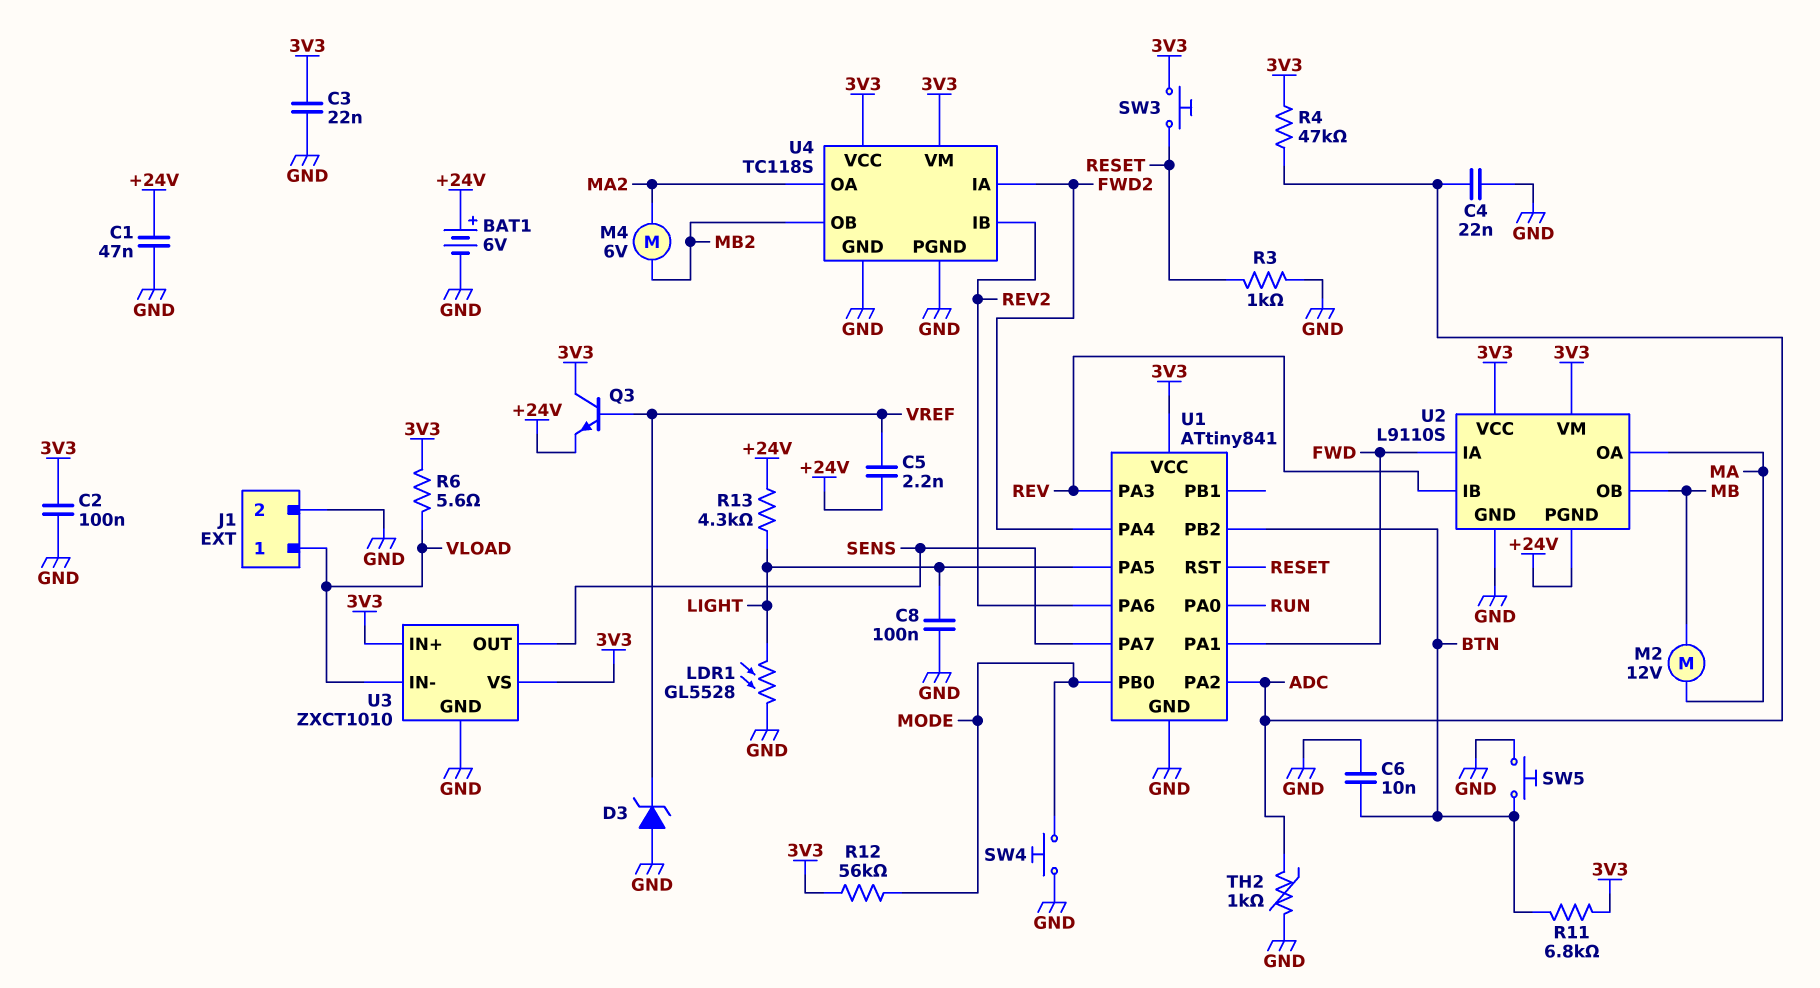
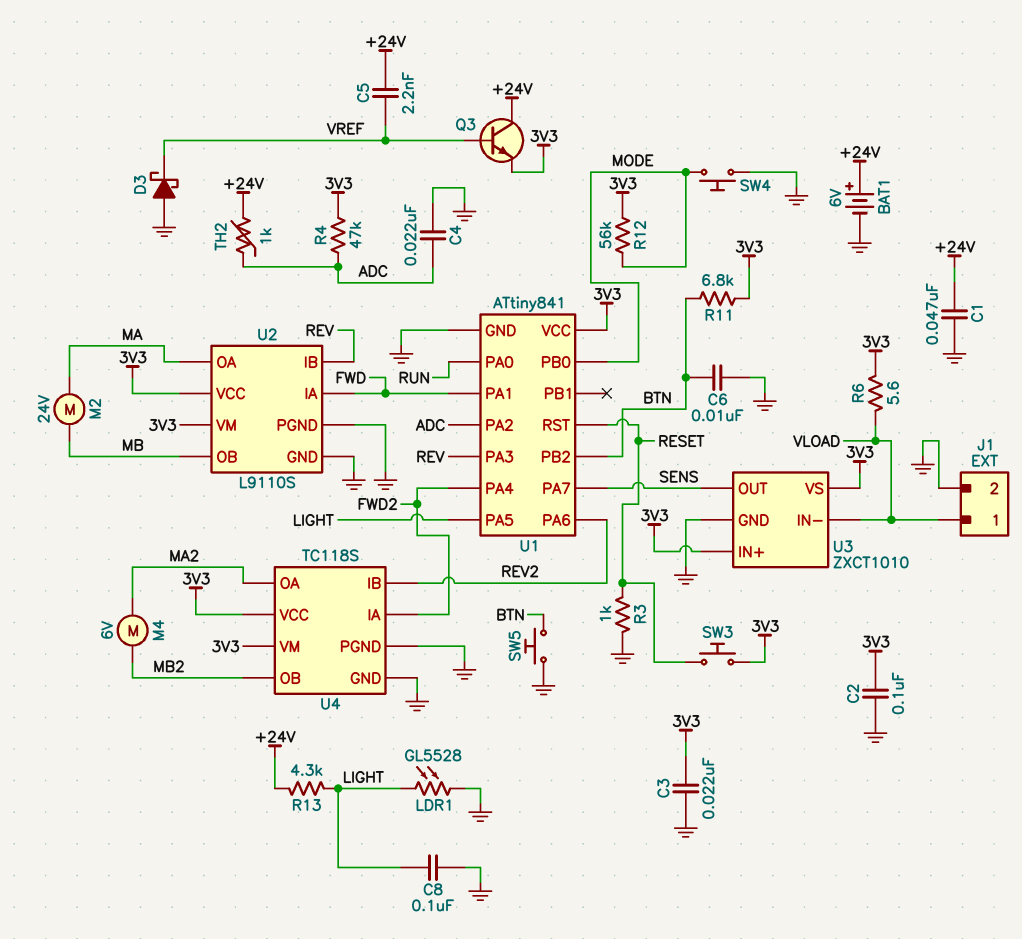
D3: zener (A GND, K VREF) -> schottky (A GND, K VREF)
M2: motor 12V (MA, MB) -> motor 24V (MA, MB)
Q3: NPN (B VREF, C 3V3, E +24V) -> NPN (B VREF, C +24V, E 3V3)
TH2: 1k (ADC, GND) -> 1k (+24V, ADC)
U2 pin PGND: +24V -> GND

